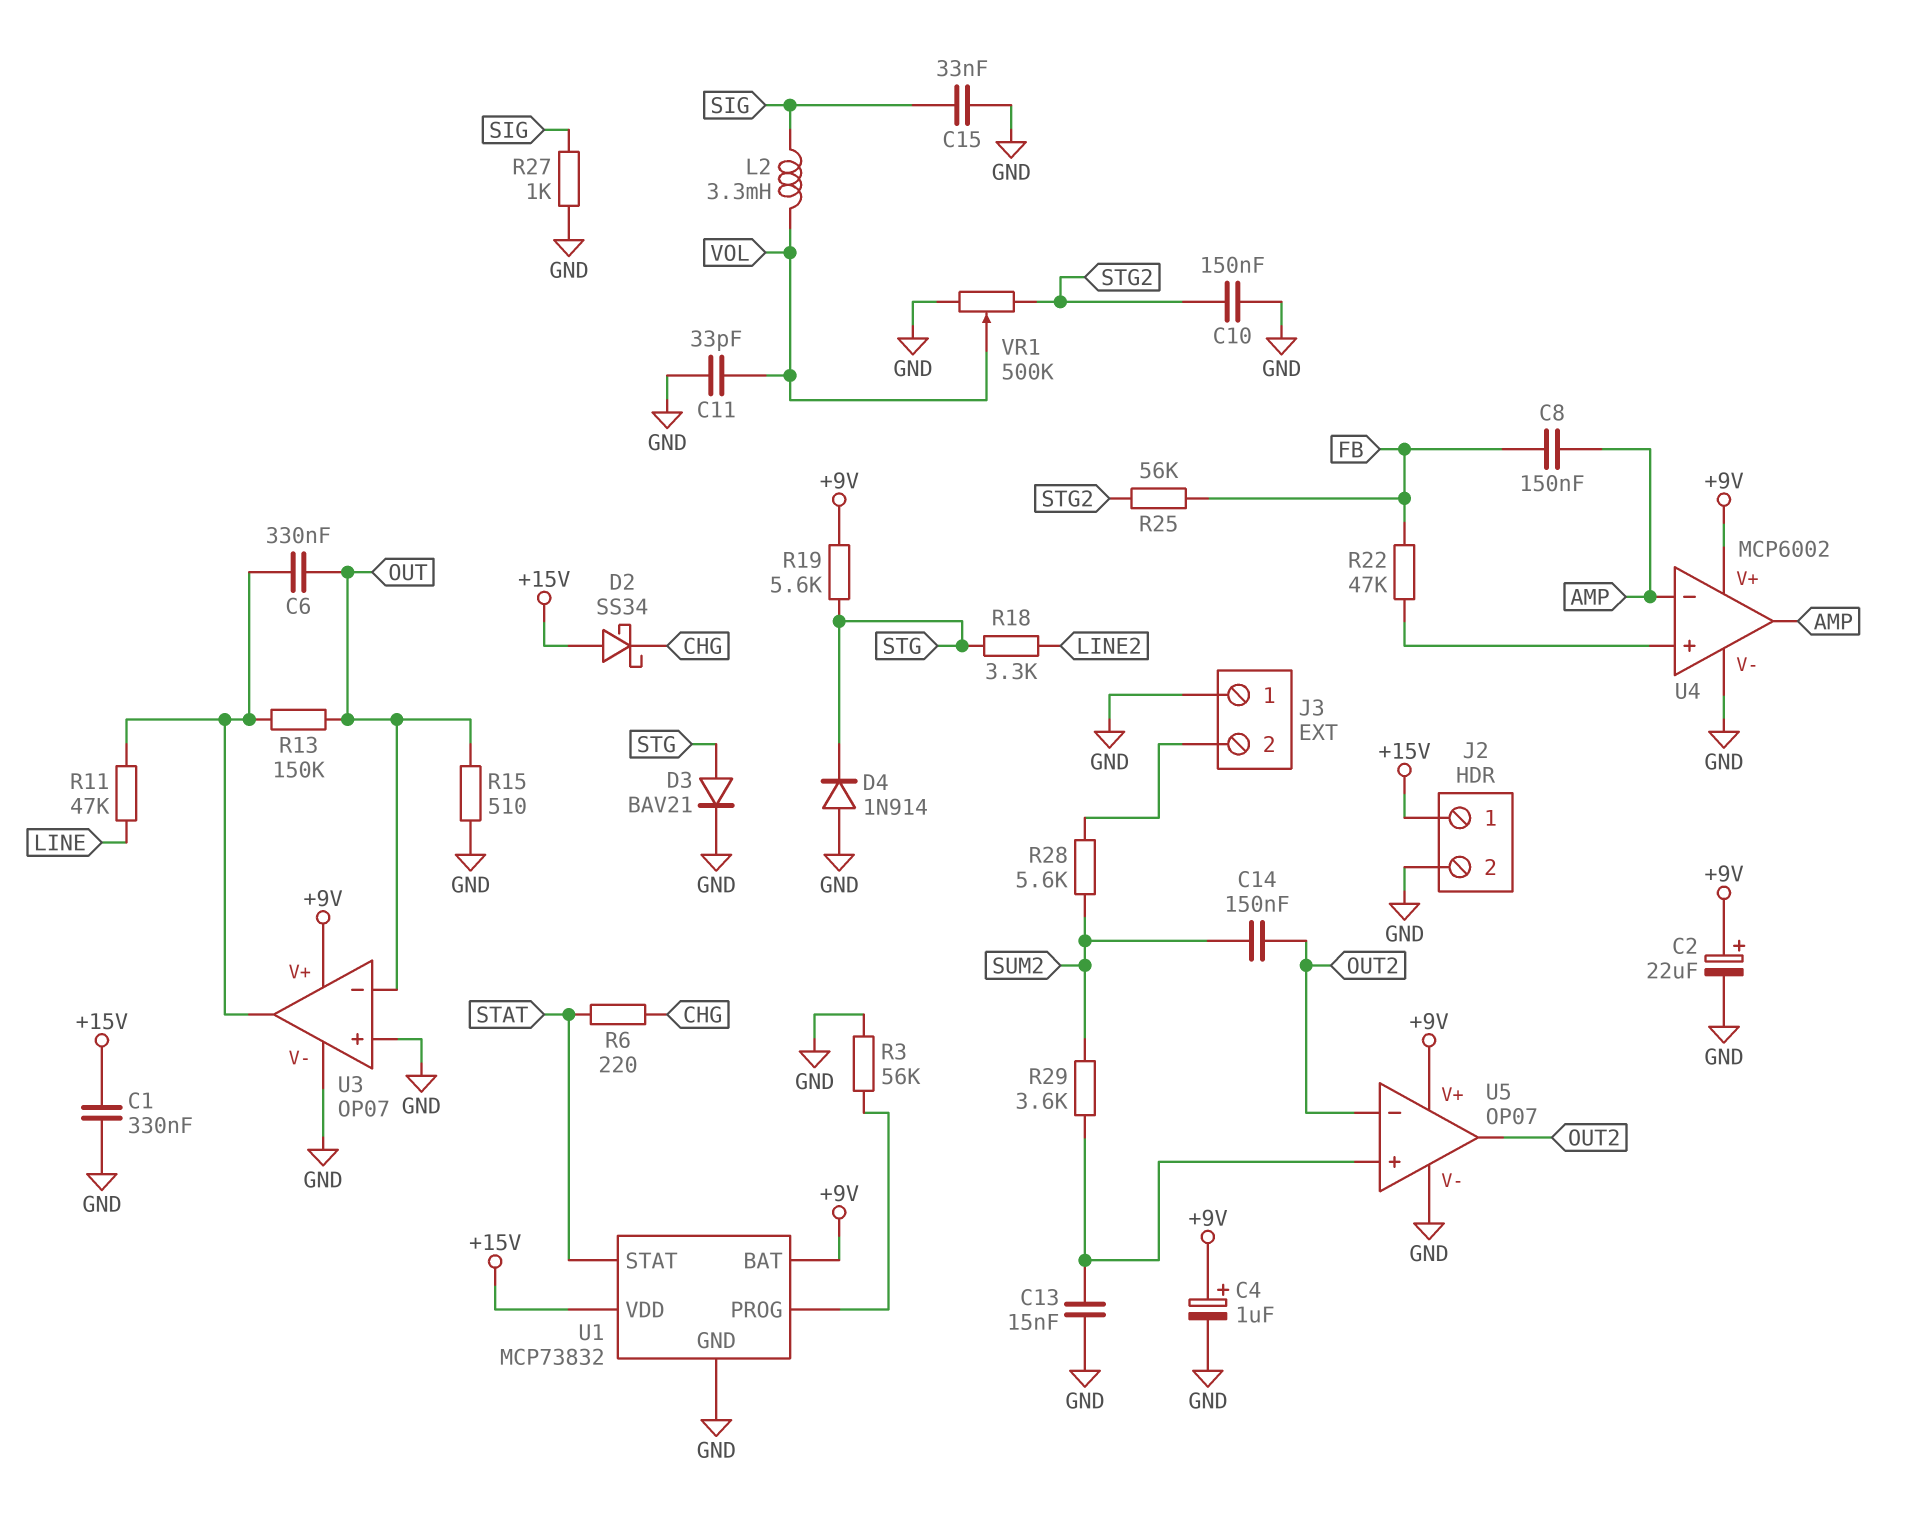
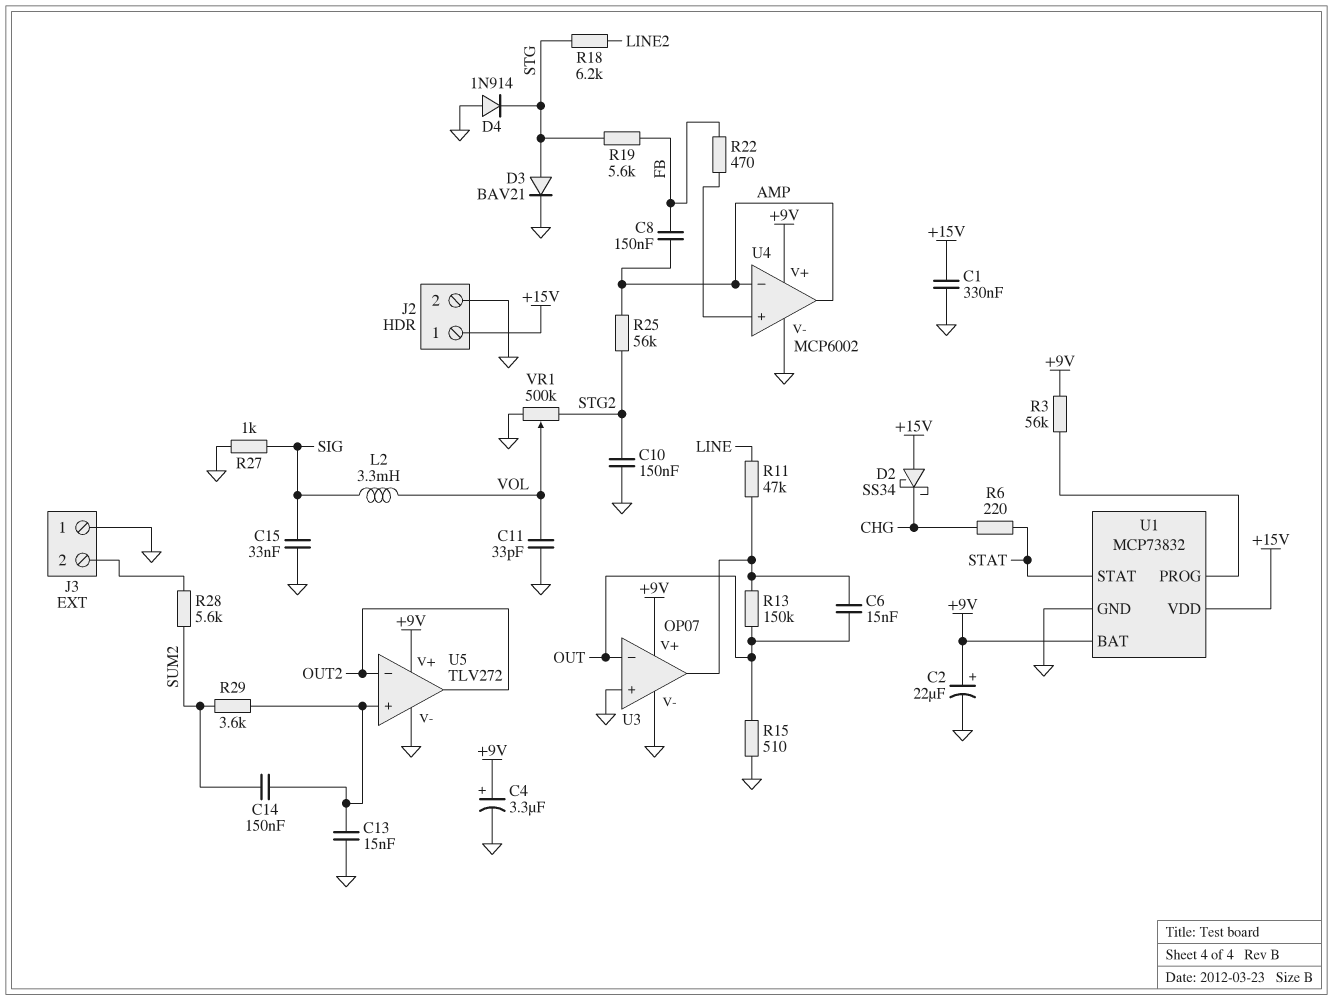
C4: 1uF (plus +9V, minus GND) -> 3.3uF (plus +9V, minus GND)
C6: 330nF (OUT, U3/out) -> 15nF (OUT, U3/out)
C14: 150nF (OUT2, SUM2) -> 150nF (SUM2, U5/in+)
R3: 56k (GND, U1/PROG) -> 56k (+9V, U1/PROG)
R18: 3.3k (LINE2, STG) -> 6.2k (LINE2, STG)
R19: 5.6k (+9V, STG) -> 5.6k (FB, STG)
R22: 47k (FB, U4/in+) -> 470 (FB, U4/in+)
R25: 56k (FB, STG2) -> 56k (AMP, STG2)
U5: OP07 -> TLV272

